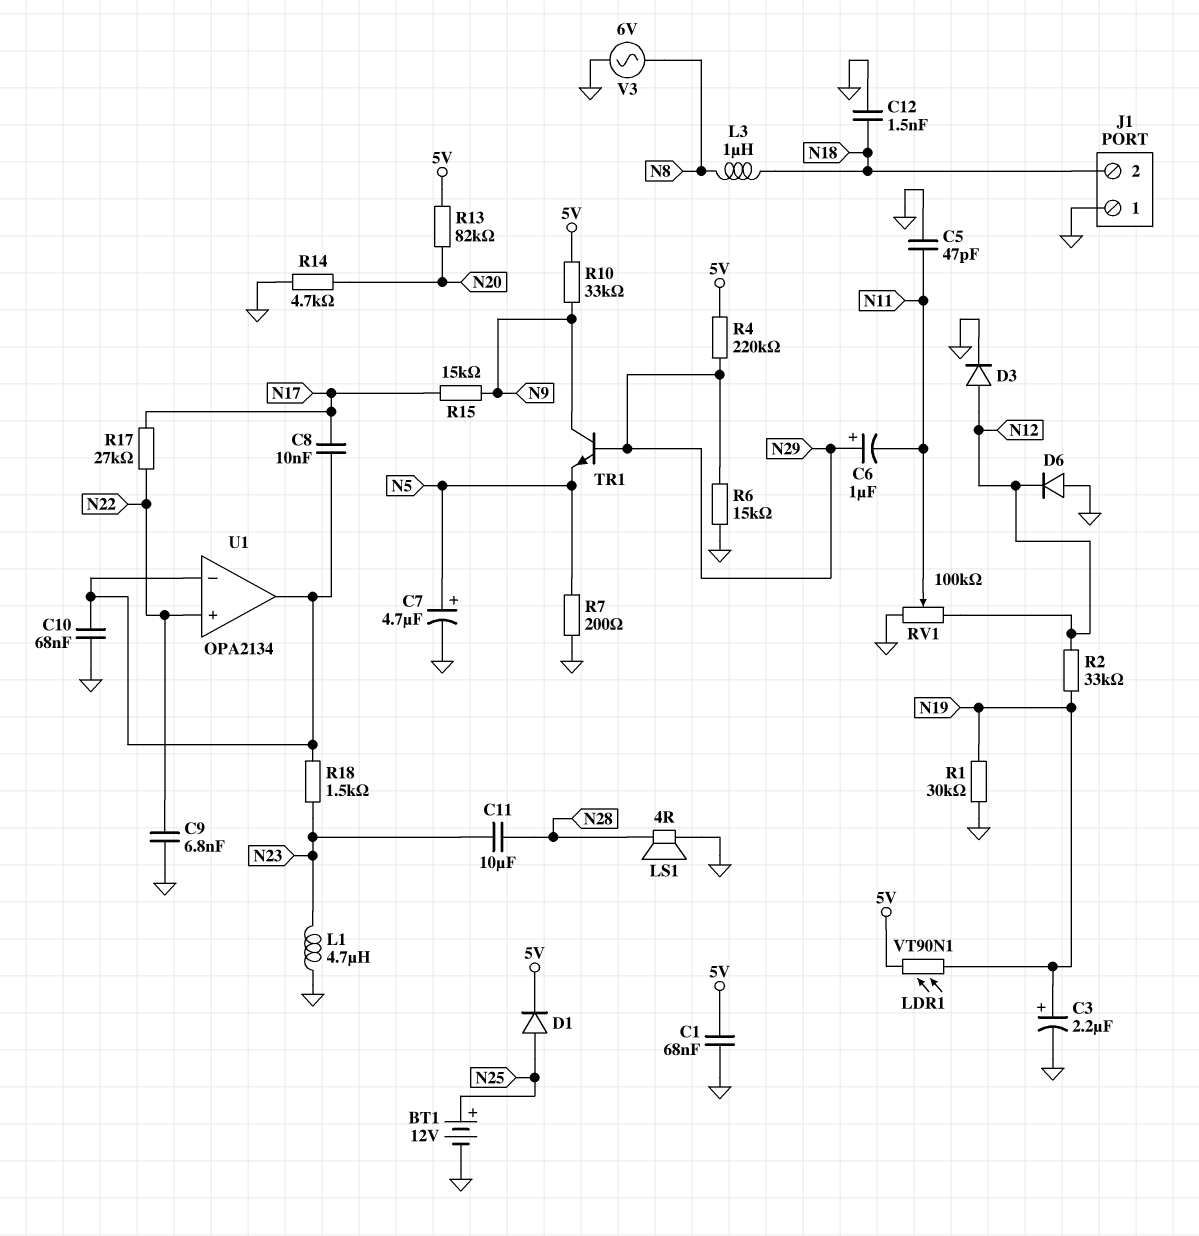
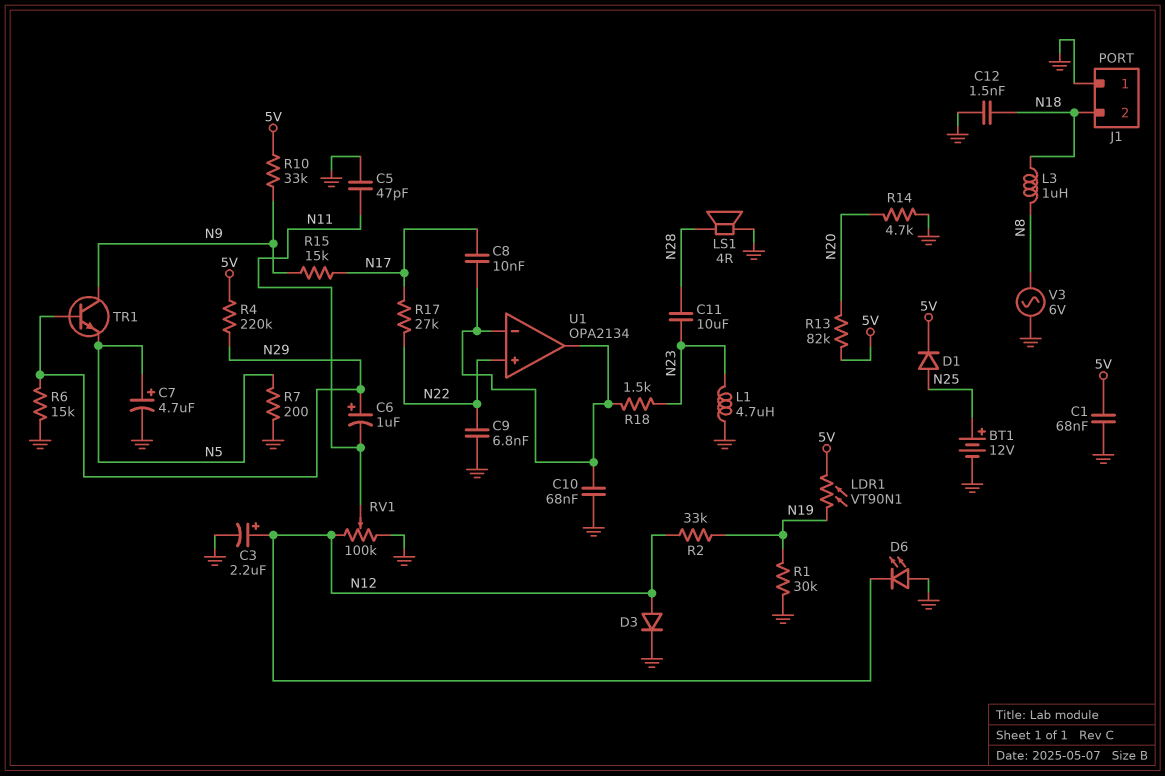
C3: 2.2uF (plus N19, minus GND) -> 2.2uF (plus N12, minus GND)
D6: diode (A GND, K N12) -> LED (A GND, K N12)

